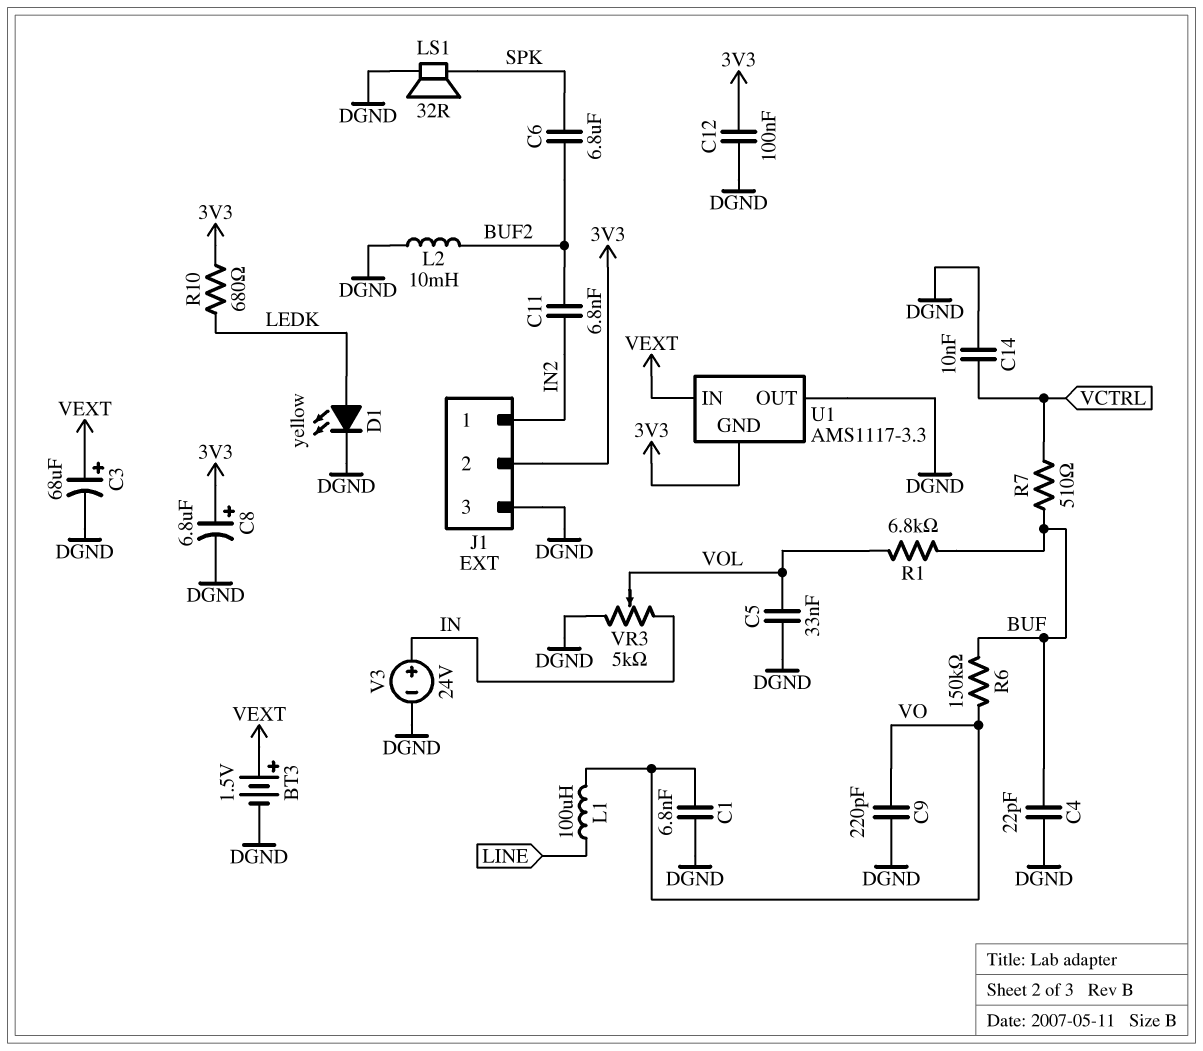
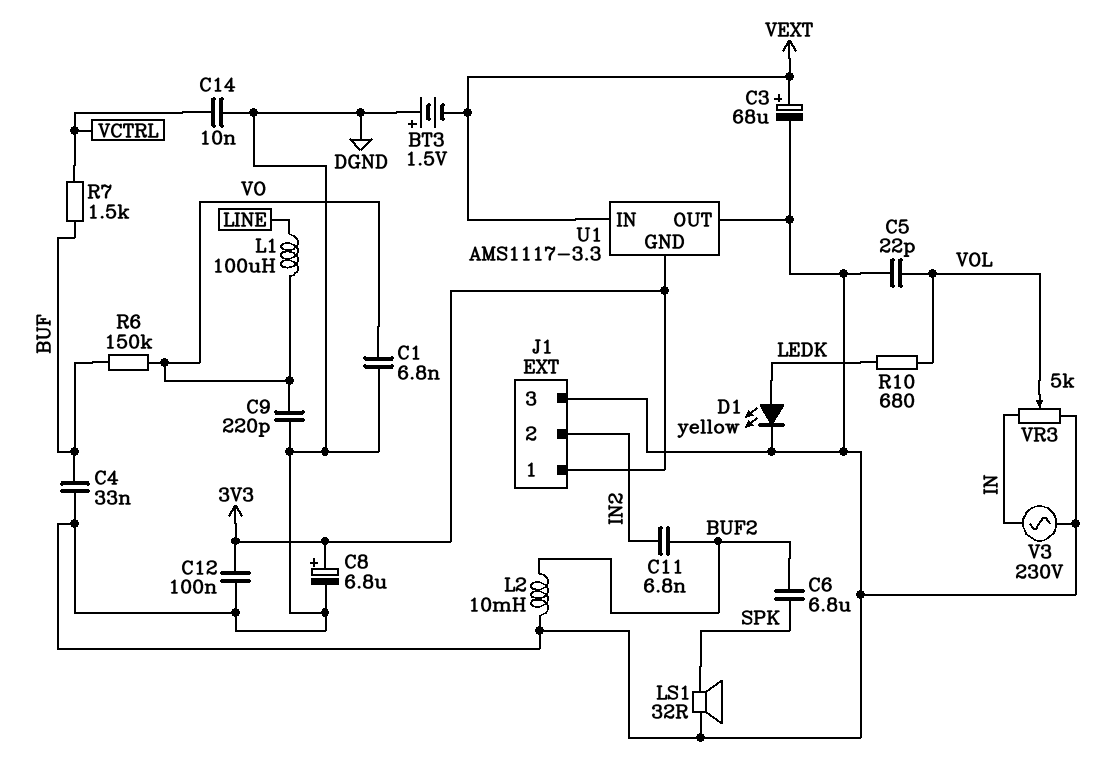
BT3: 1.5V (plus VEXT, minus DGND) -> 1.5V (plus DGND, minus VEXT)
C4: 22pF (BUF, DGND) -> 33nF (BUF, DGND)
C5: 33nF (DGND, VOL) -> 22pF (DGND, VOL)
J1 pin 1: IN2 -> 3V3
J1 pin 2: 3V3 -> IN2
R1: 6.8k (BUF, VOL) -> none
R7: 510 (BUF, VCTRL) -> 1.5k (BUF, VCTRL)
R10: 680 (3V3, LEDK) -> 680 (LEDK, VOL)
V3: 24V (plus IN, minus DGND) -> AC 230V (DGND, IN)

